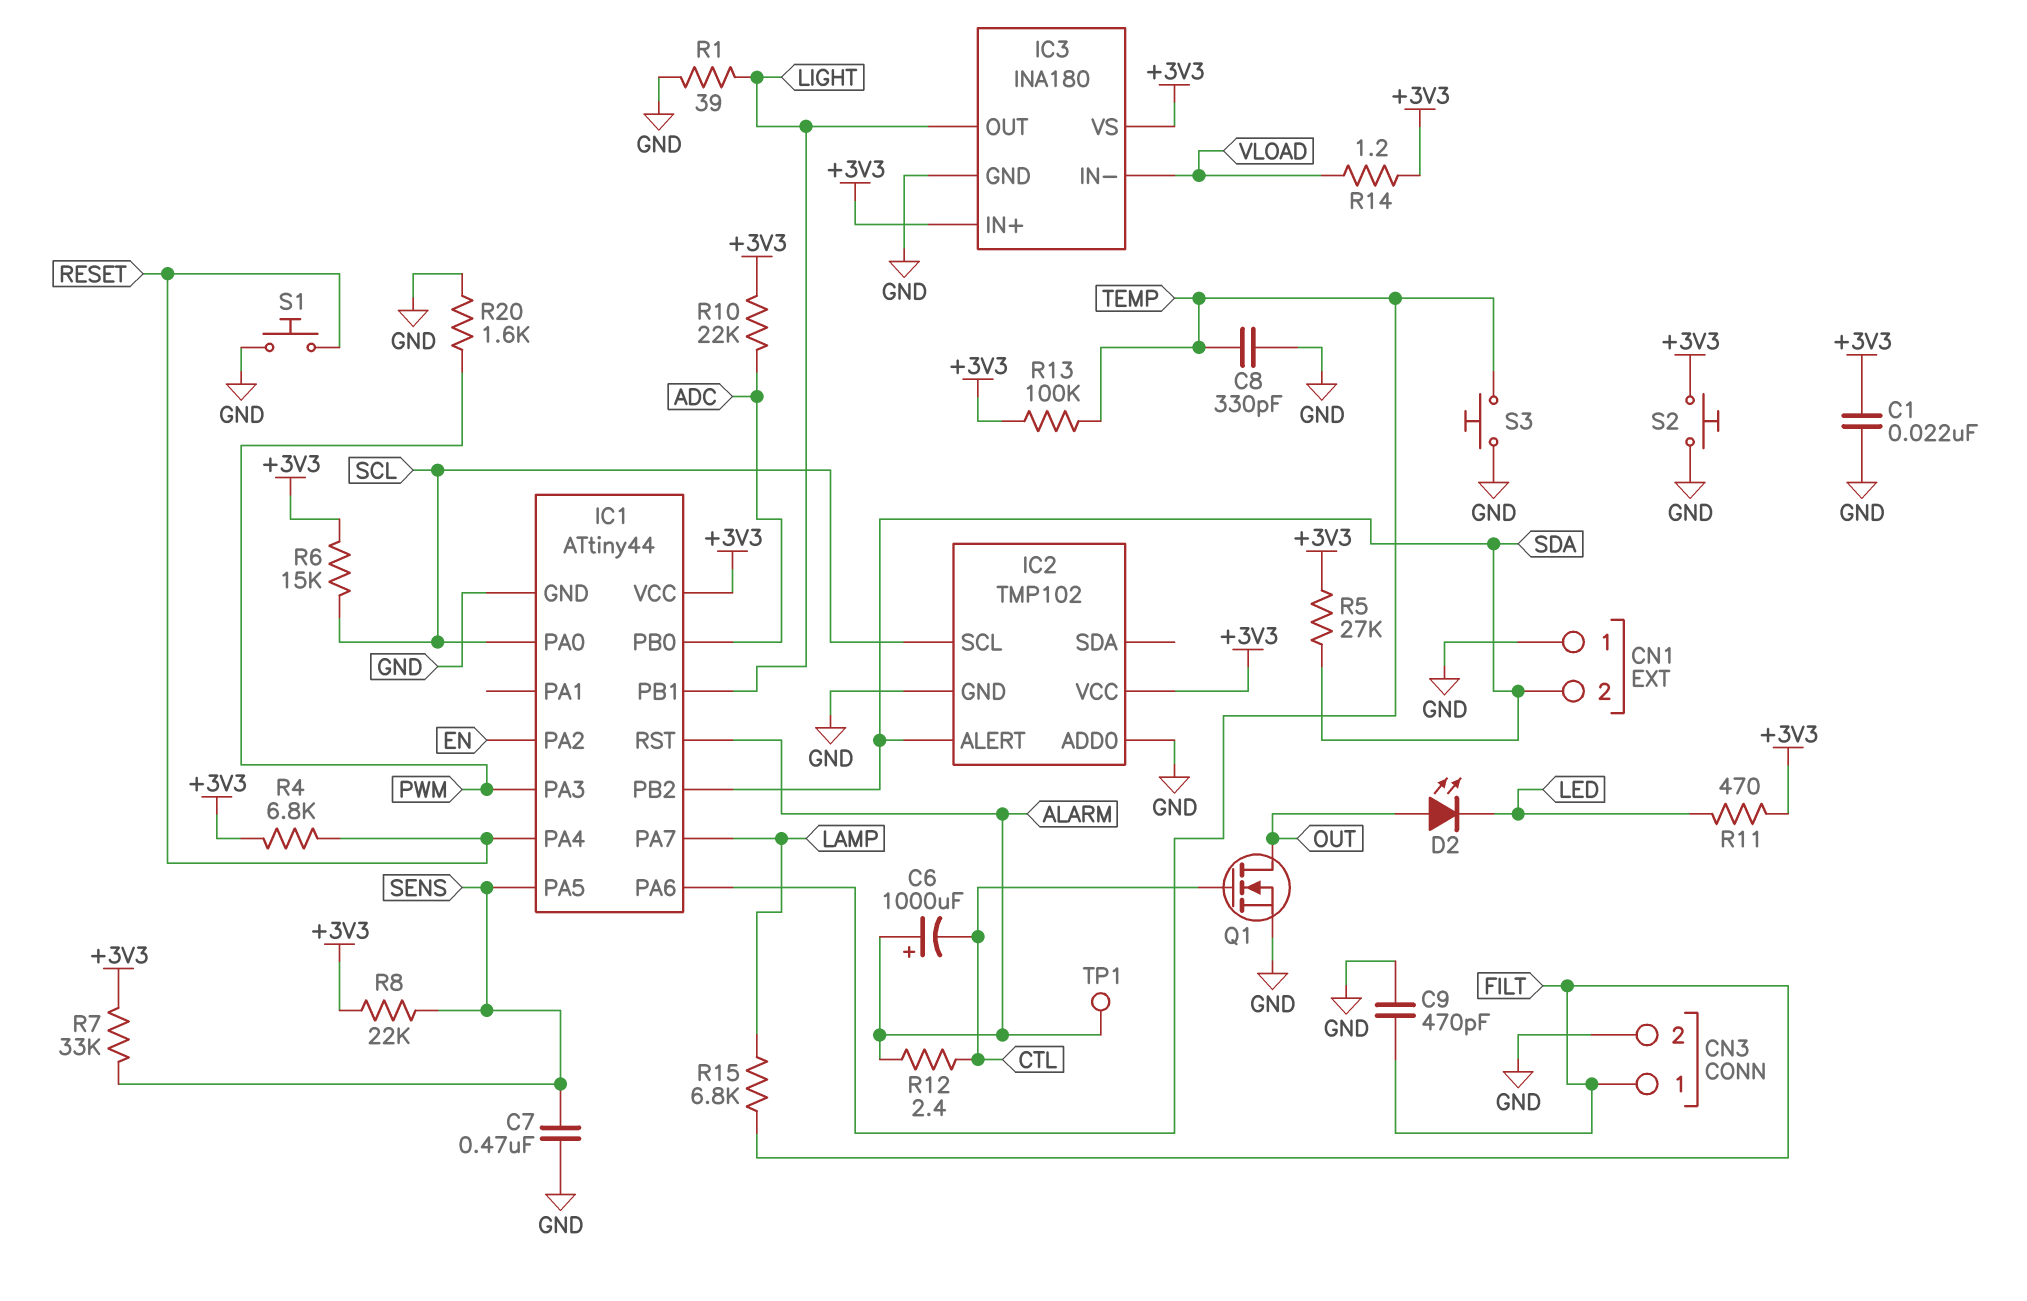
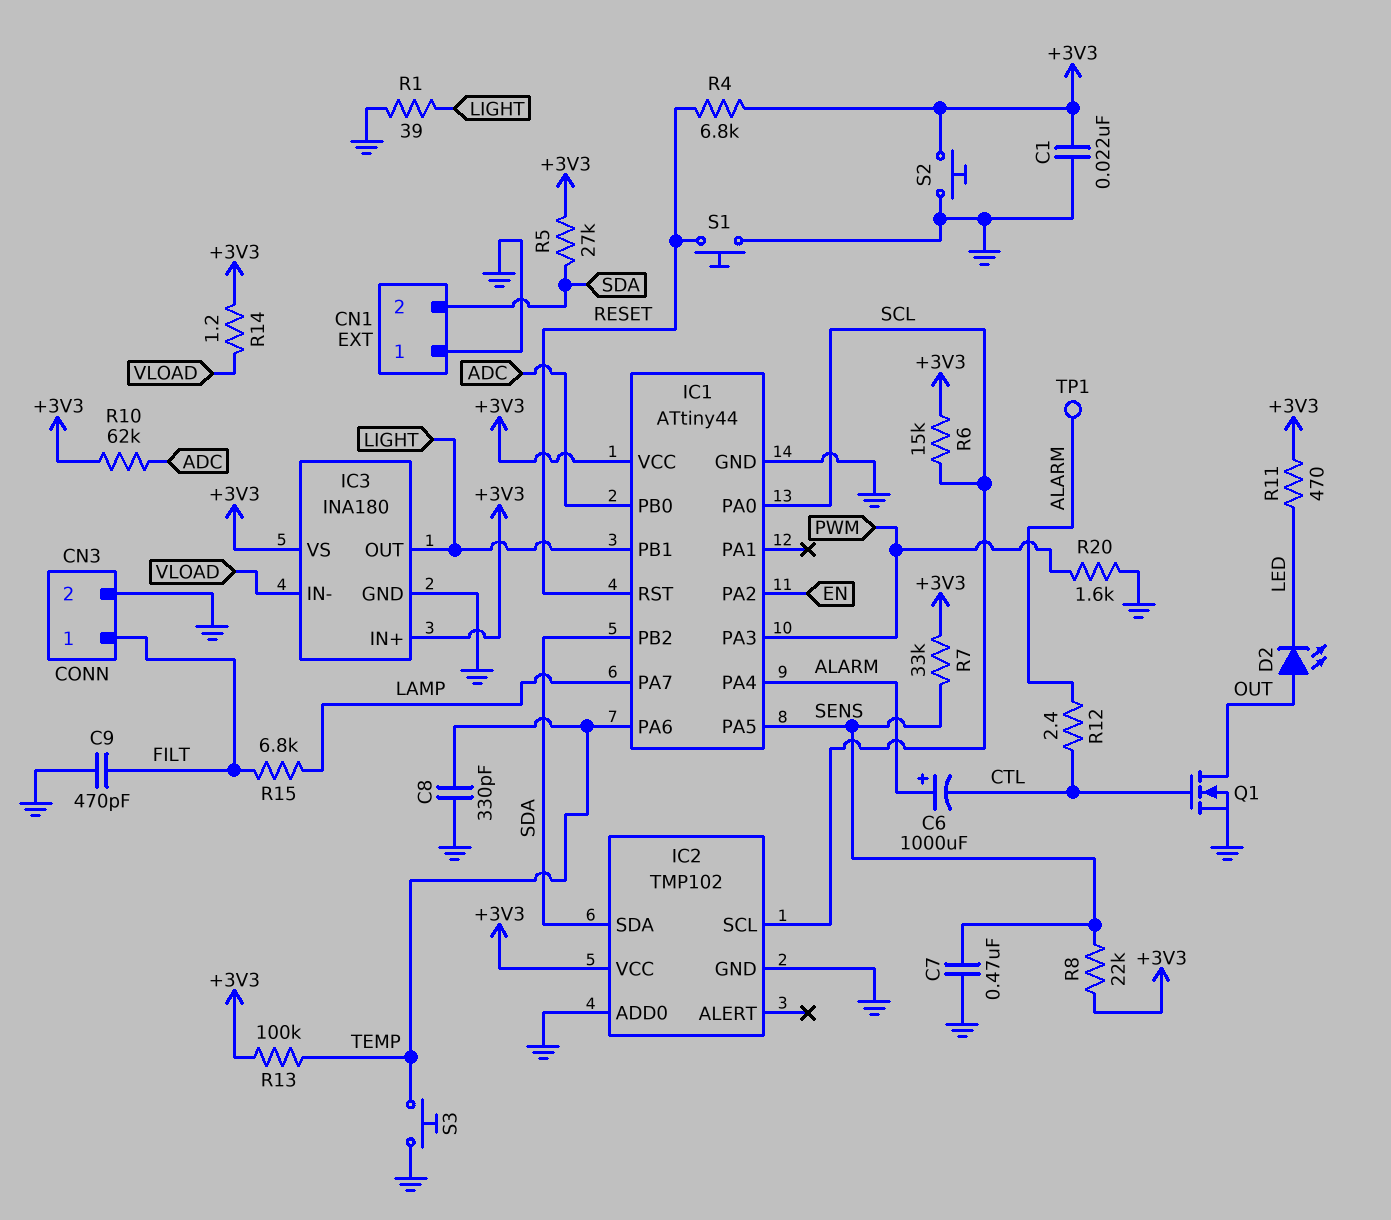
IC1 pin PA4: RESET -> ALARM
IC1 pin RST: ALARM -> RESET
IC2 pin ALERT: SDA -> none
IC2 pin SDA: none -> SDA
R10: 22k (+3V3, ADC) -> 62k (+3V3, ADC)

